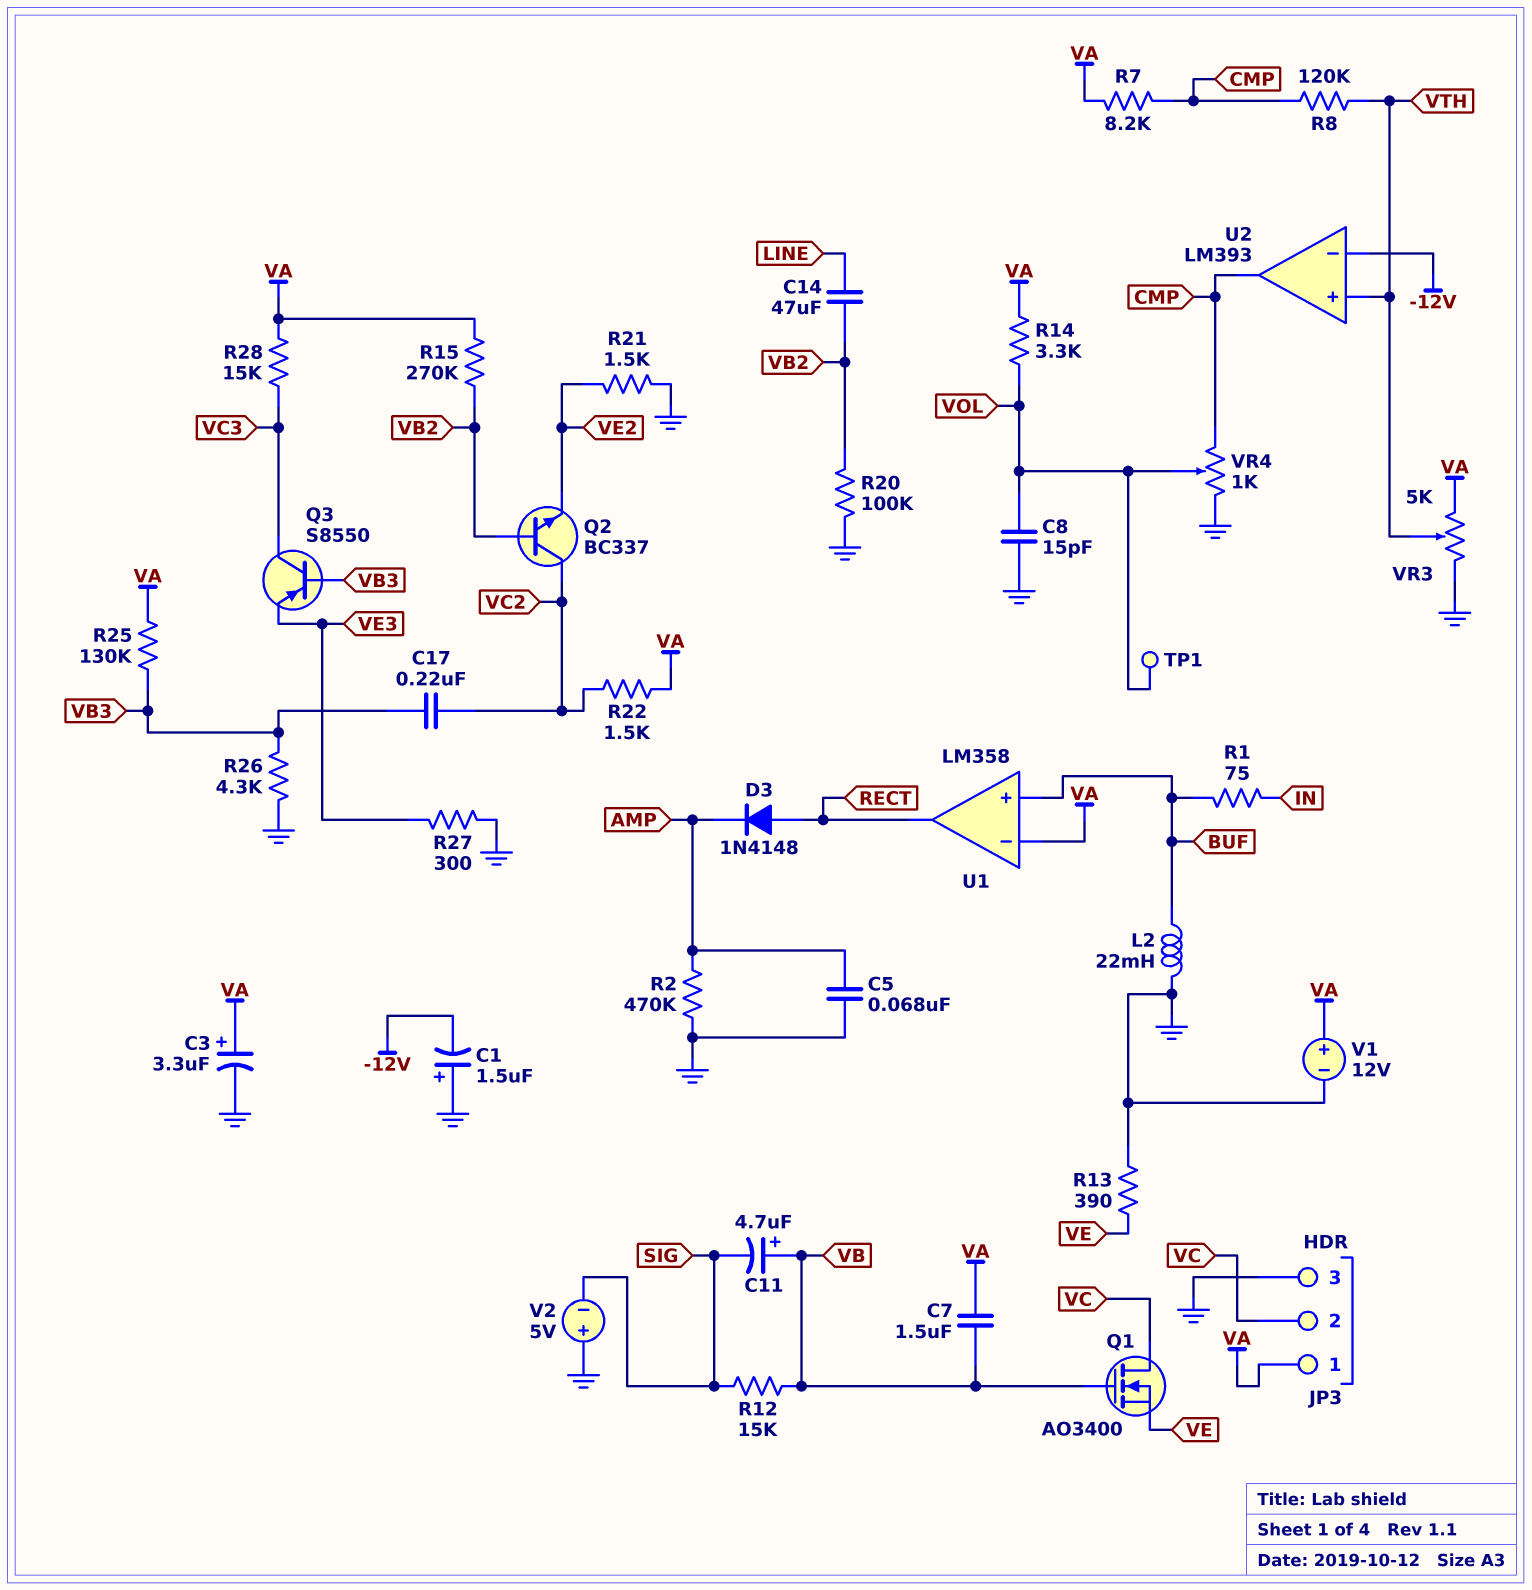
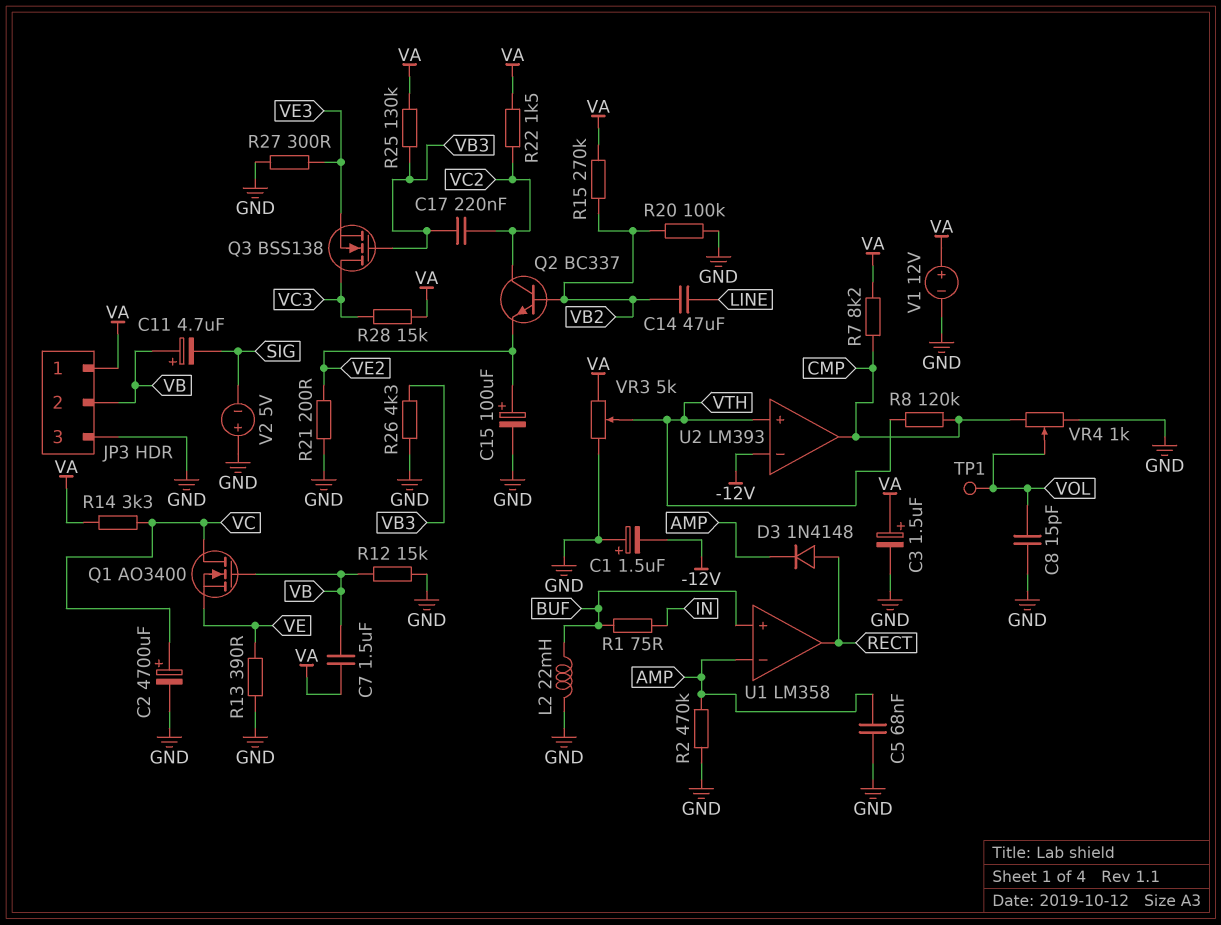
C2: none -> 4700uF (plus VC, minus GND)
C3: 3.3uF (plus VA, minus GND) -> 1.5uF (plus VA, minus GND)
C15: none -> 100uF (plus VE2, minus GND)
JP3 pin 2: VC -> VB
Q3: PNP S8550 (B VB3, C VC3, E VE3) -> NMOS BSS138 (G VB3, D VC3, S VE3)
R12: 15k (SIG, VB) -> 15k (GND, VB)
R14: 3.3k (VA, VOL) -> 3.3k (VA, VC)
R21: 1.5k (GND, VE2) -> 200 (GND, VE2)
U1 pin in-: VA -> AMP

